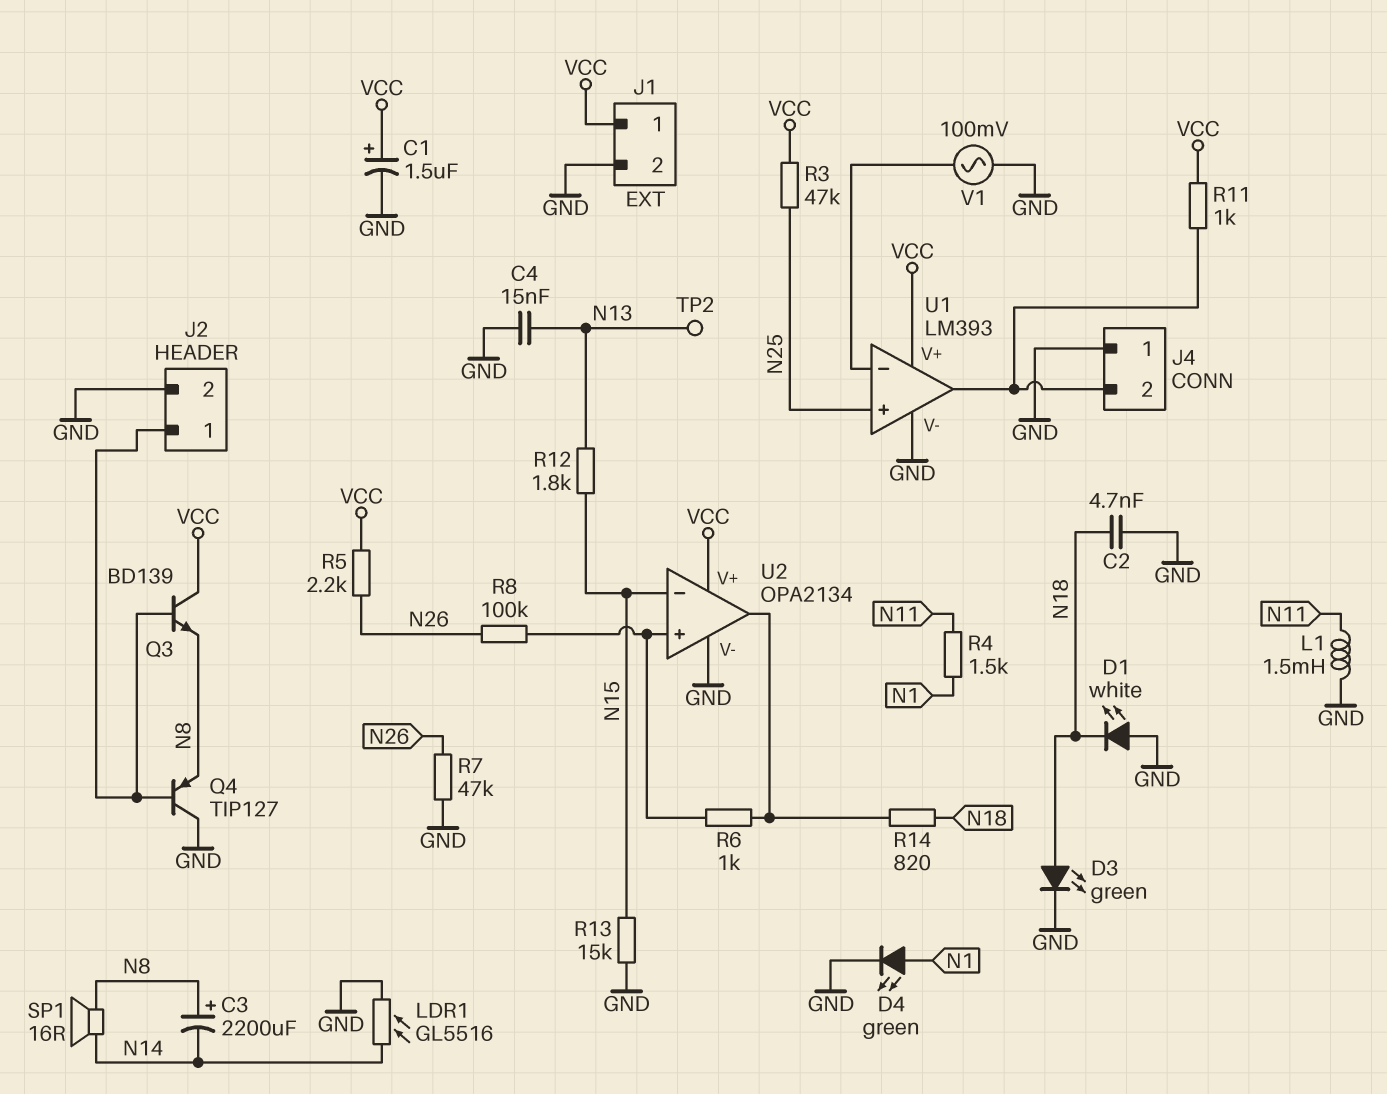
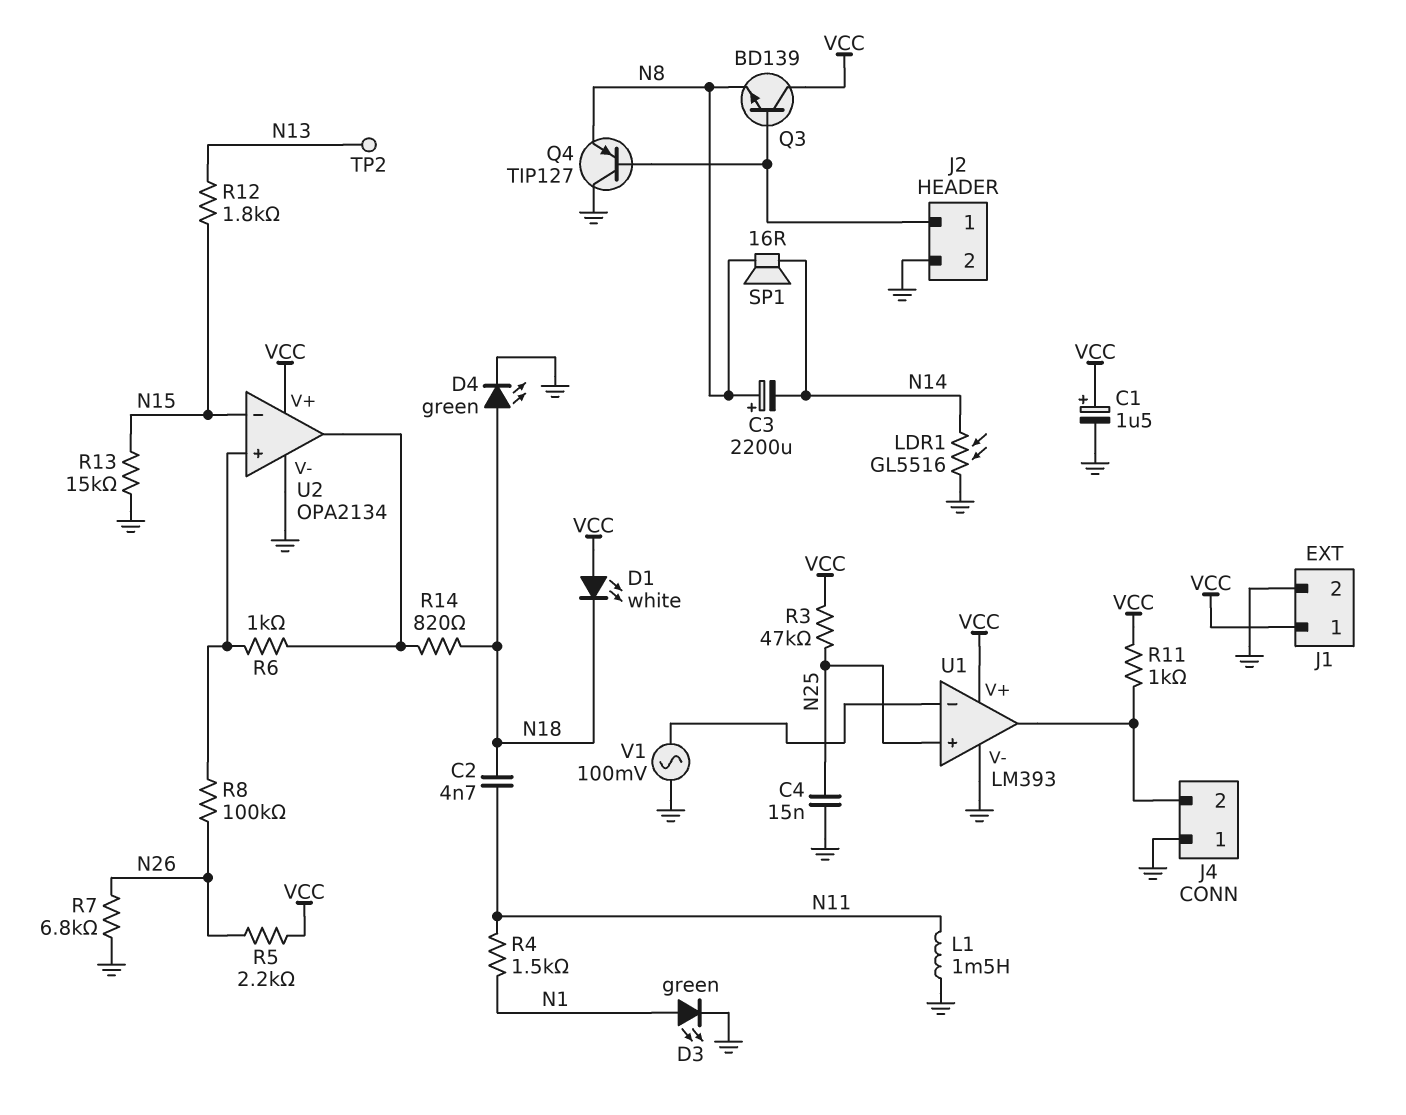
C2: 4.7nF (GND, N18) -> 4.7nF (N11, N18)
C4: 15nF (GND, N13) -> 15nF (GND, N25)
D1: LED white (A GND, K N18) -> LED white (A VCC, K N18)
D3: LED green (A N18, K GND) -> LED green (A N1, K GND)
D4: LED green (A N1, K GND) -> LED green (A N18, K GND)
R7: 47k (GND, N26) -> 6.8k (GND, N26)

